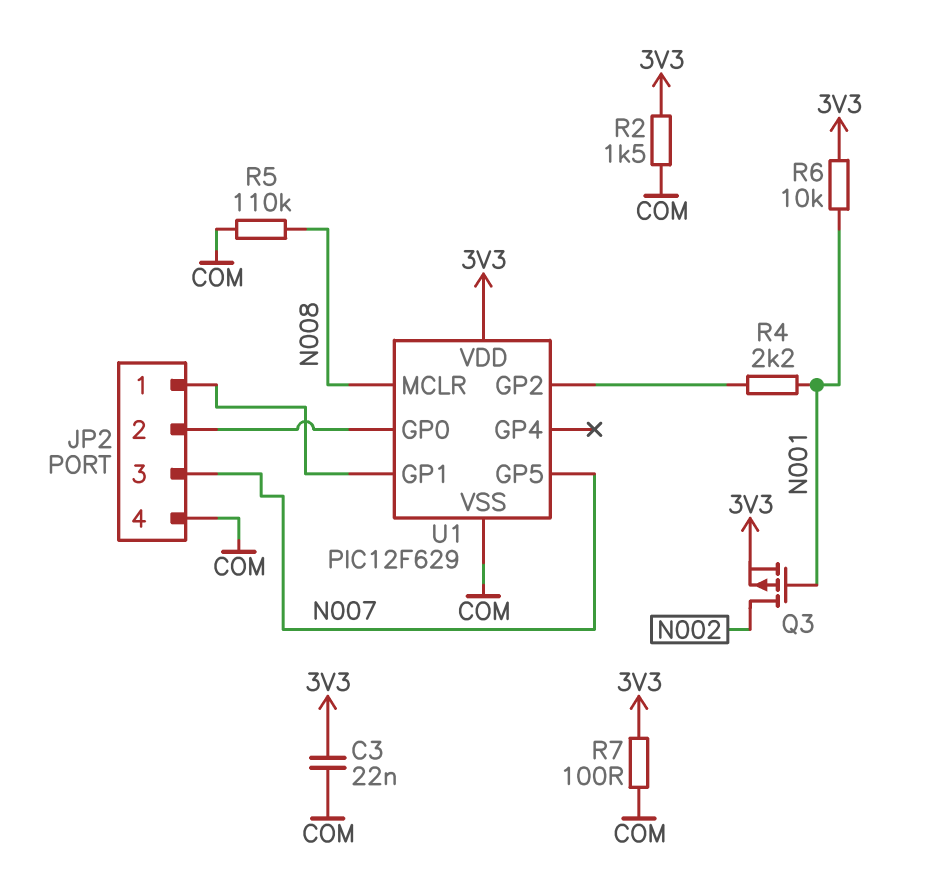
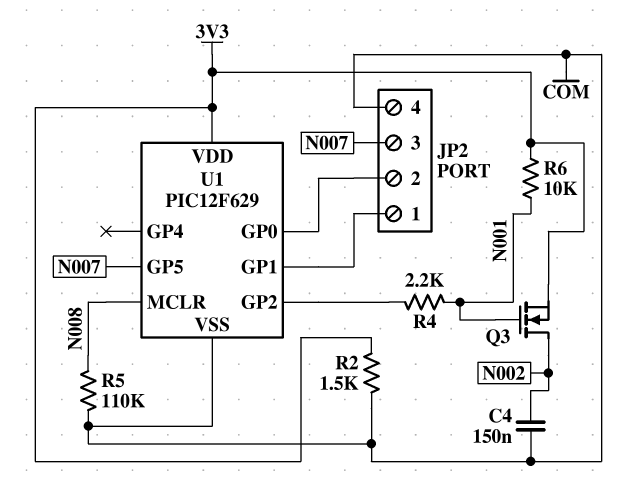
C3: 22nF (3V3, COM) -> none
C4: none -> 150nF (COM, N002)
Q3: PMOS (G N001, D N002, S 3V3) -> NMOS (G N001, D N002, S 3V3)
R7: 100 (3V3, COM) -> none

